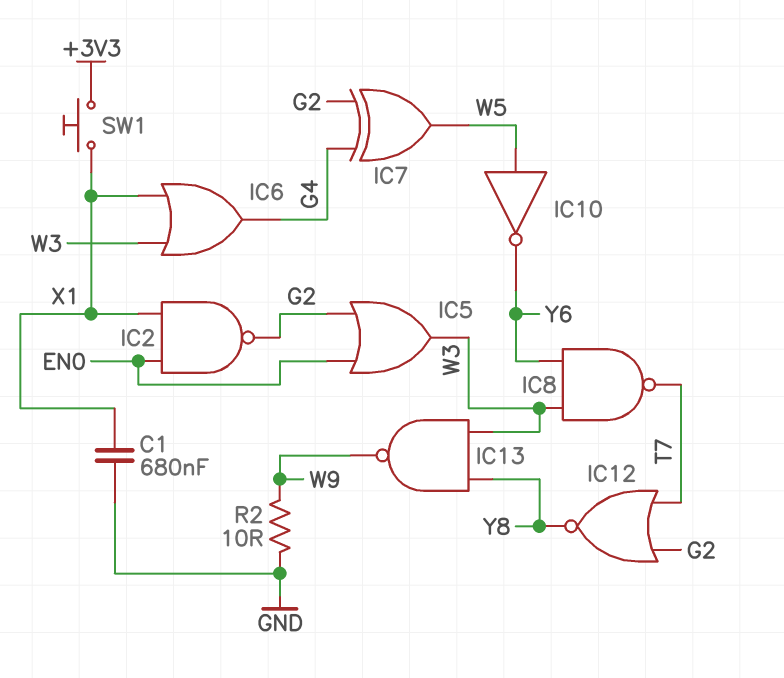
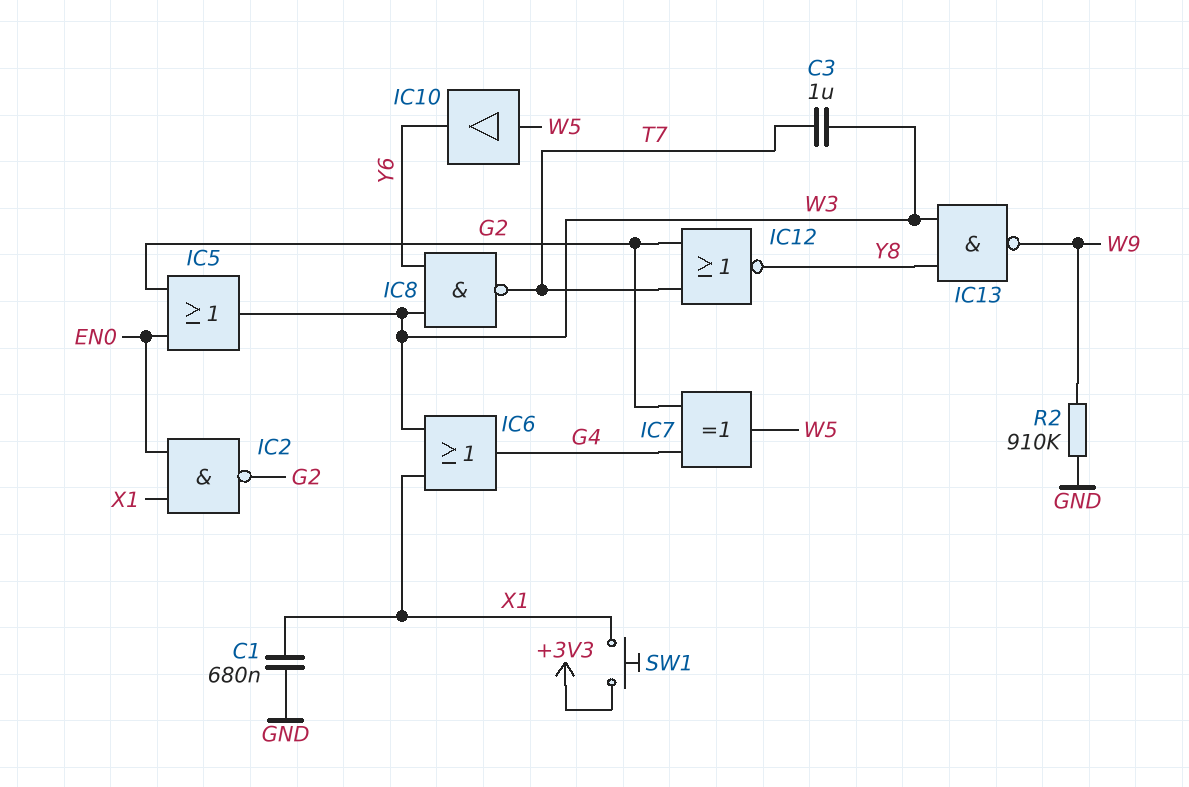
C3: none -> 1uF (T7, W3)
IC10: NOT (in W5, out Y6) -> buffer (in W5, out Y6)
R2: 10 (GND, W9) -> 910k (GND, W9)

